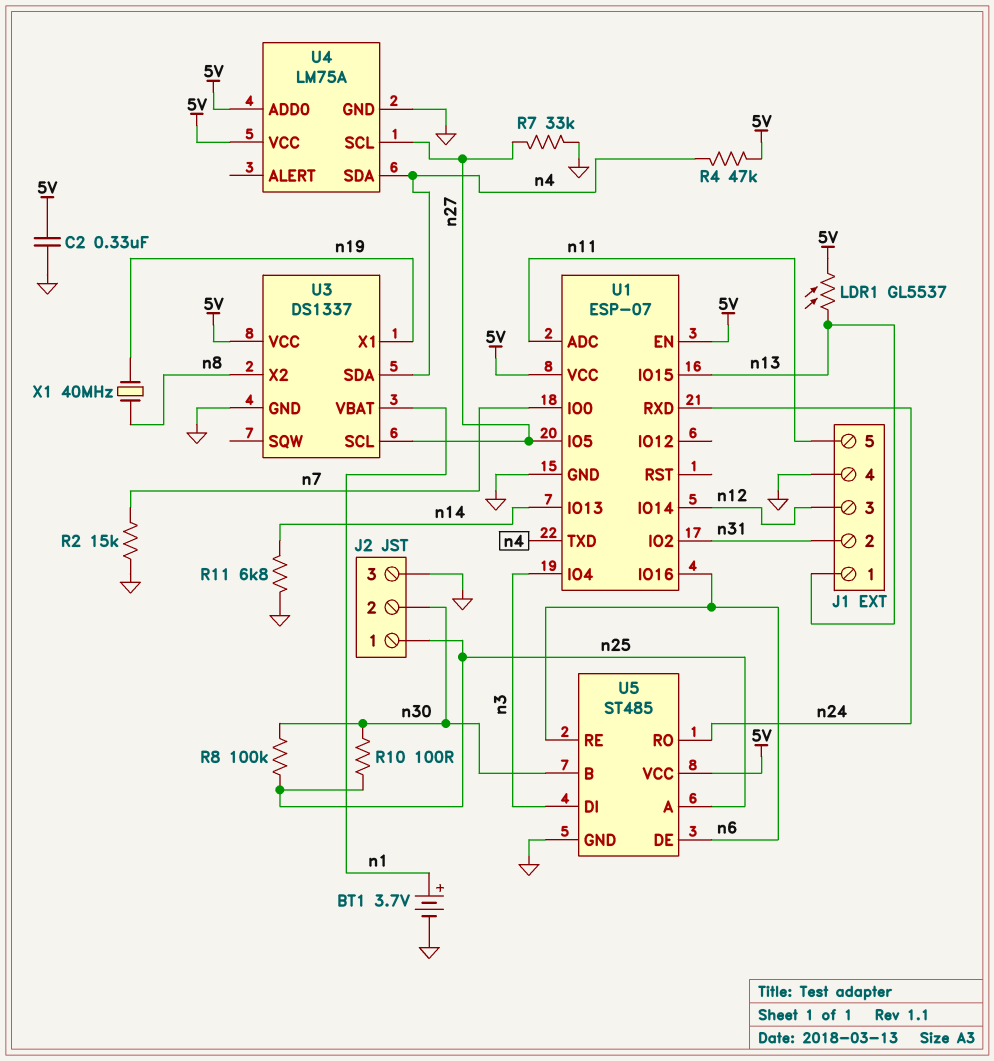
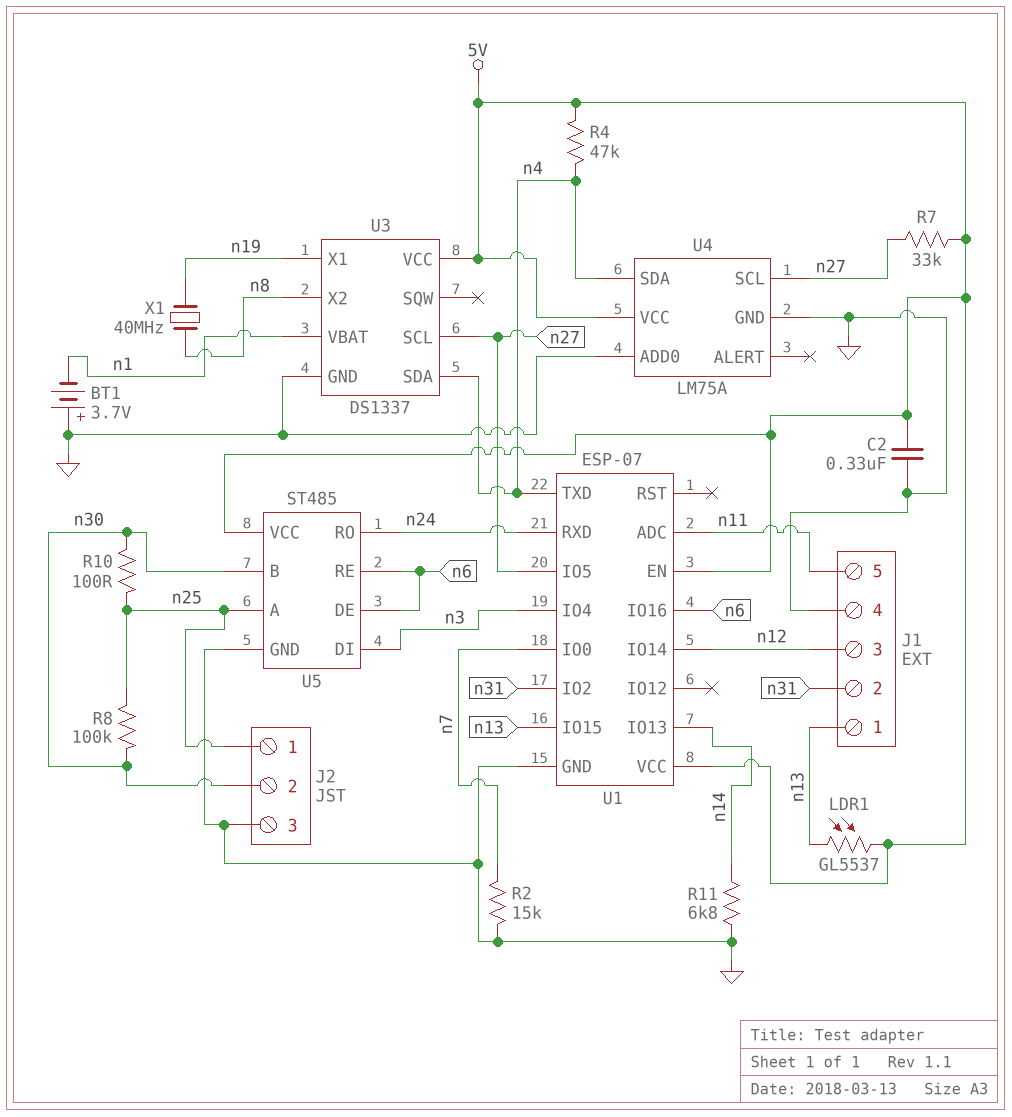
BT1: 3.7V (plus n1, minus GND) -> 3.7V (plus GND, minus n1)
R7: 33k (GND, n27) -> 33k (5V, n27)
U4 pin ADD0: 5V -> GND

